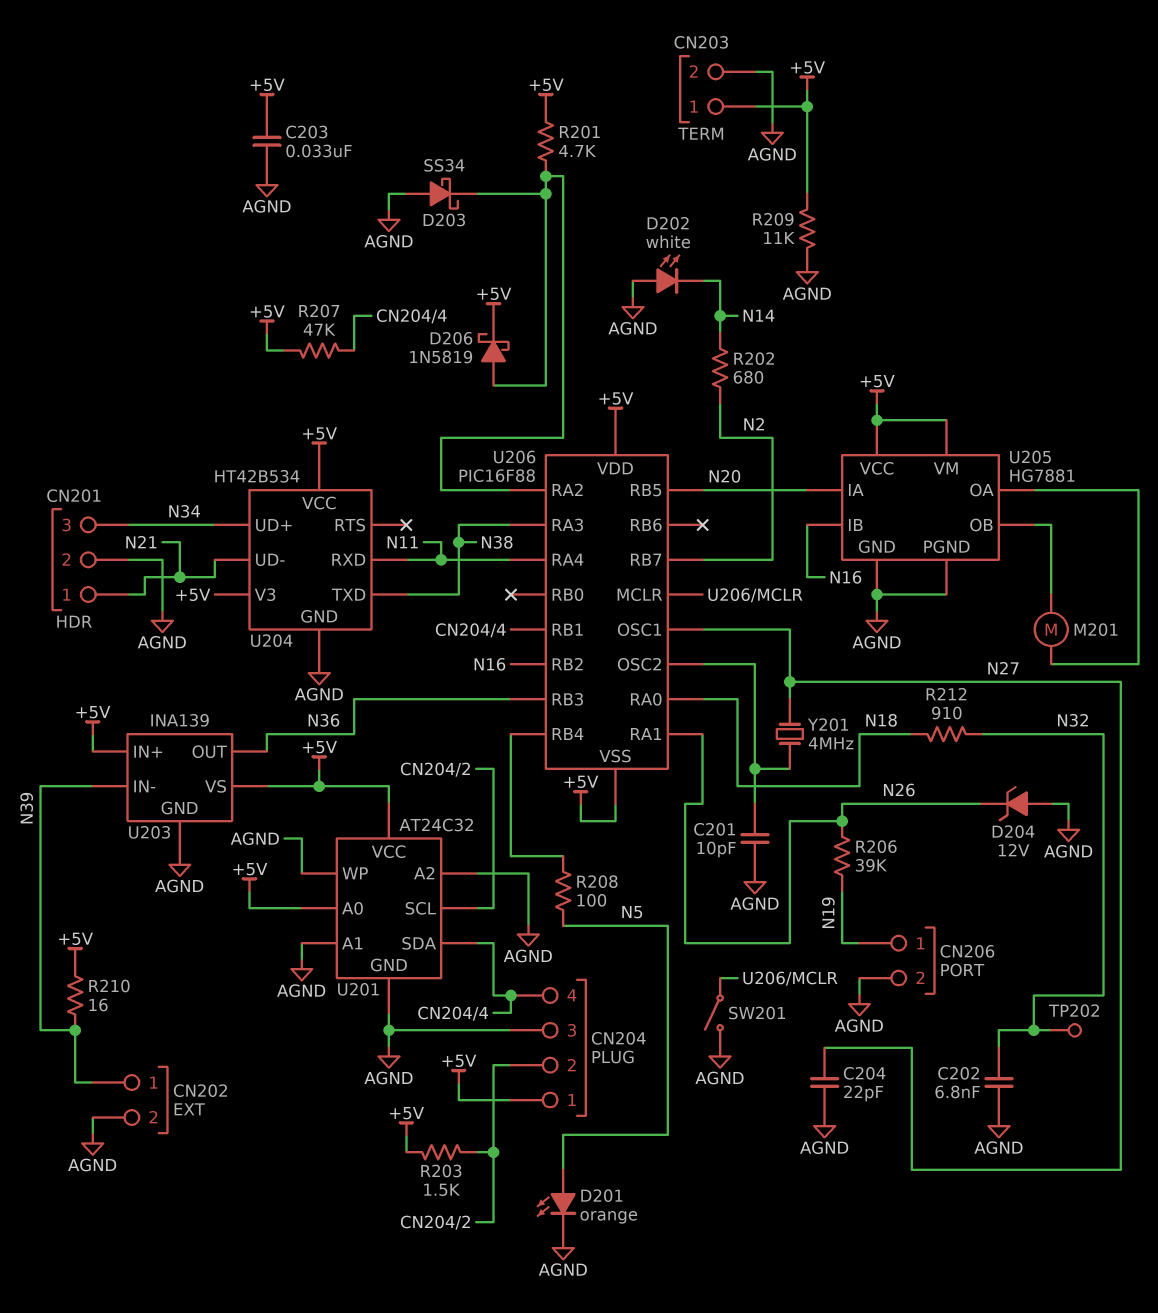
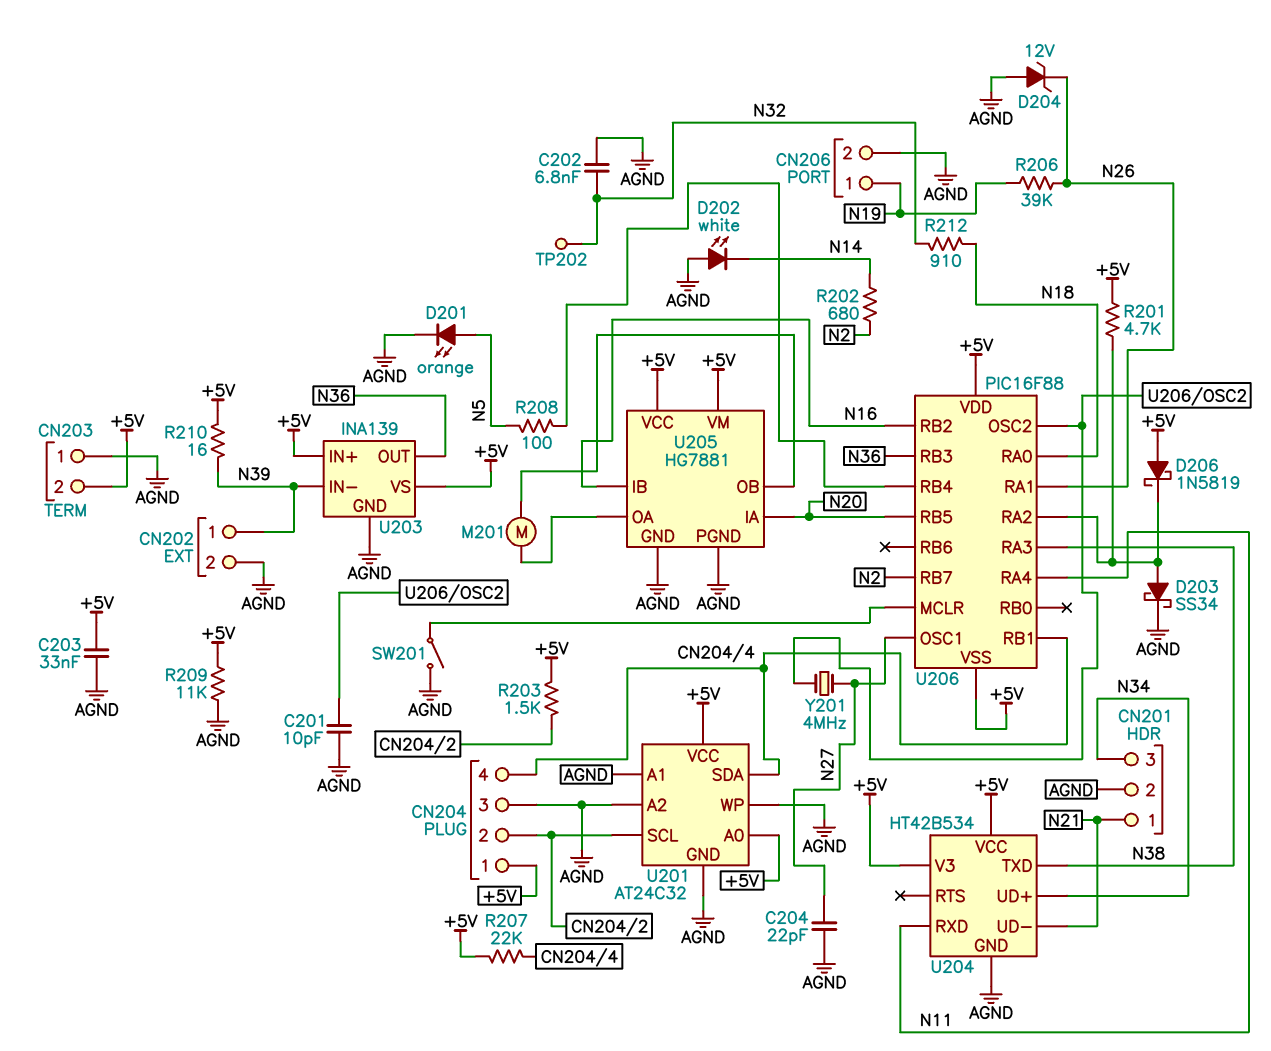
CN203 pin 1: +5V -> AGND
CN203 pin 2: AGND -> +5V
D203: schottky SS34 (A AGND, K U206/RA2) -> schottky SS34 (A U206/RA2, K AGND)
D206: schottky 1N5819 (A U206/RA2, K +5V) -> schottky 1N5819 (A +5V, K U206/RA2)
R207: 47k (+5V, CN204/4) -> 22k (+5V, CN204/4)

